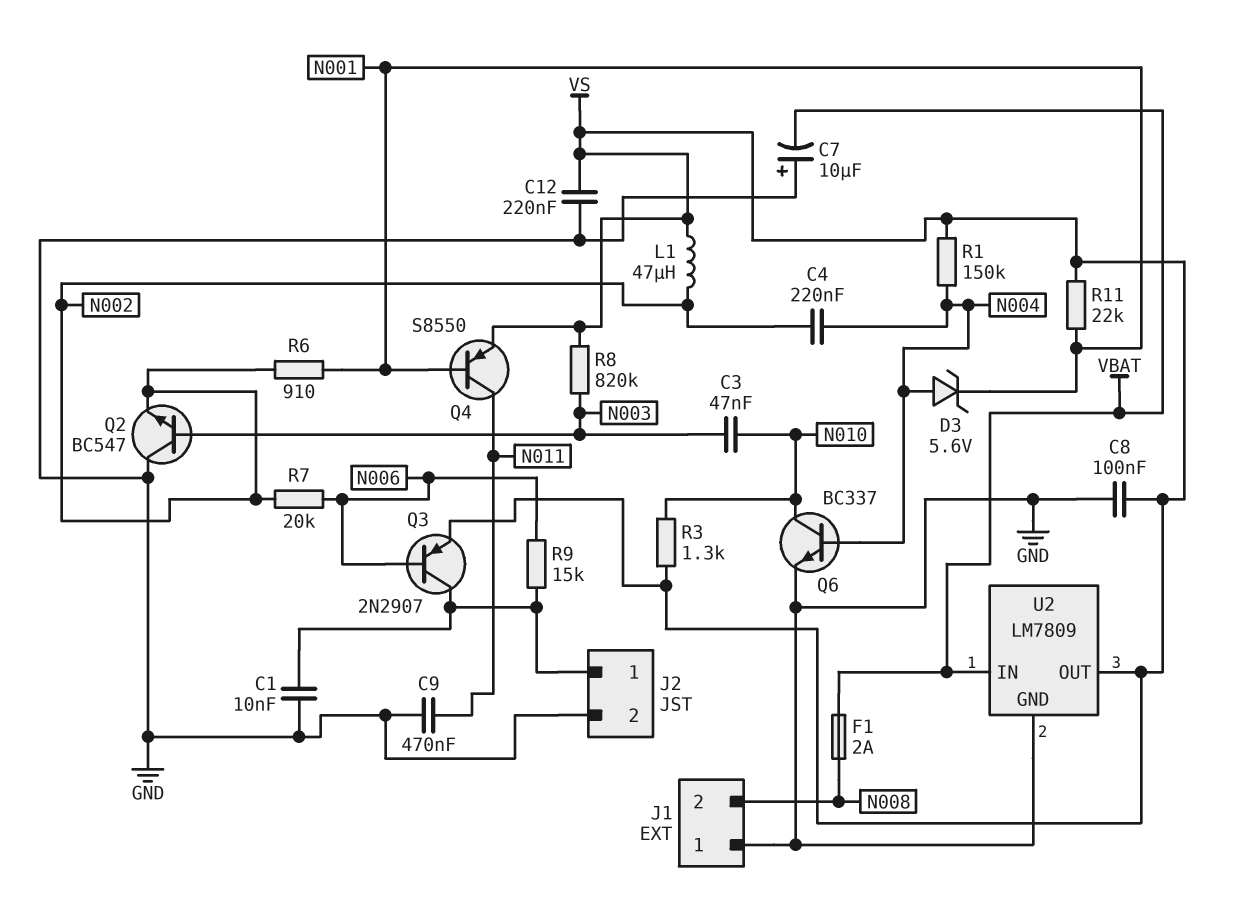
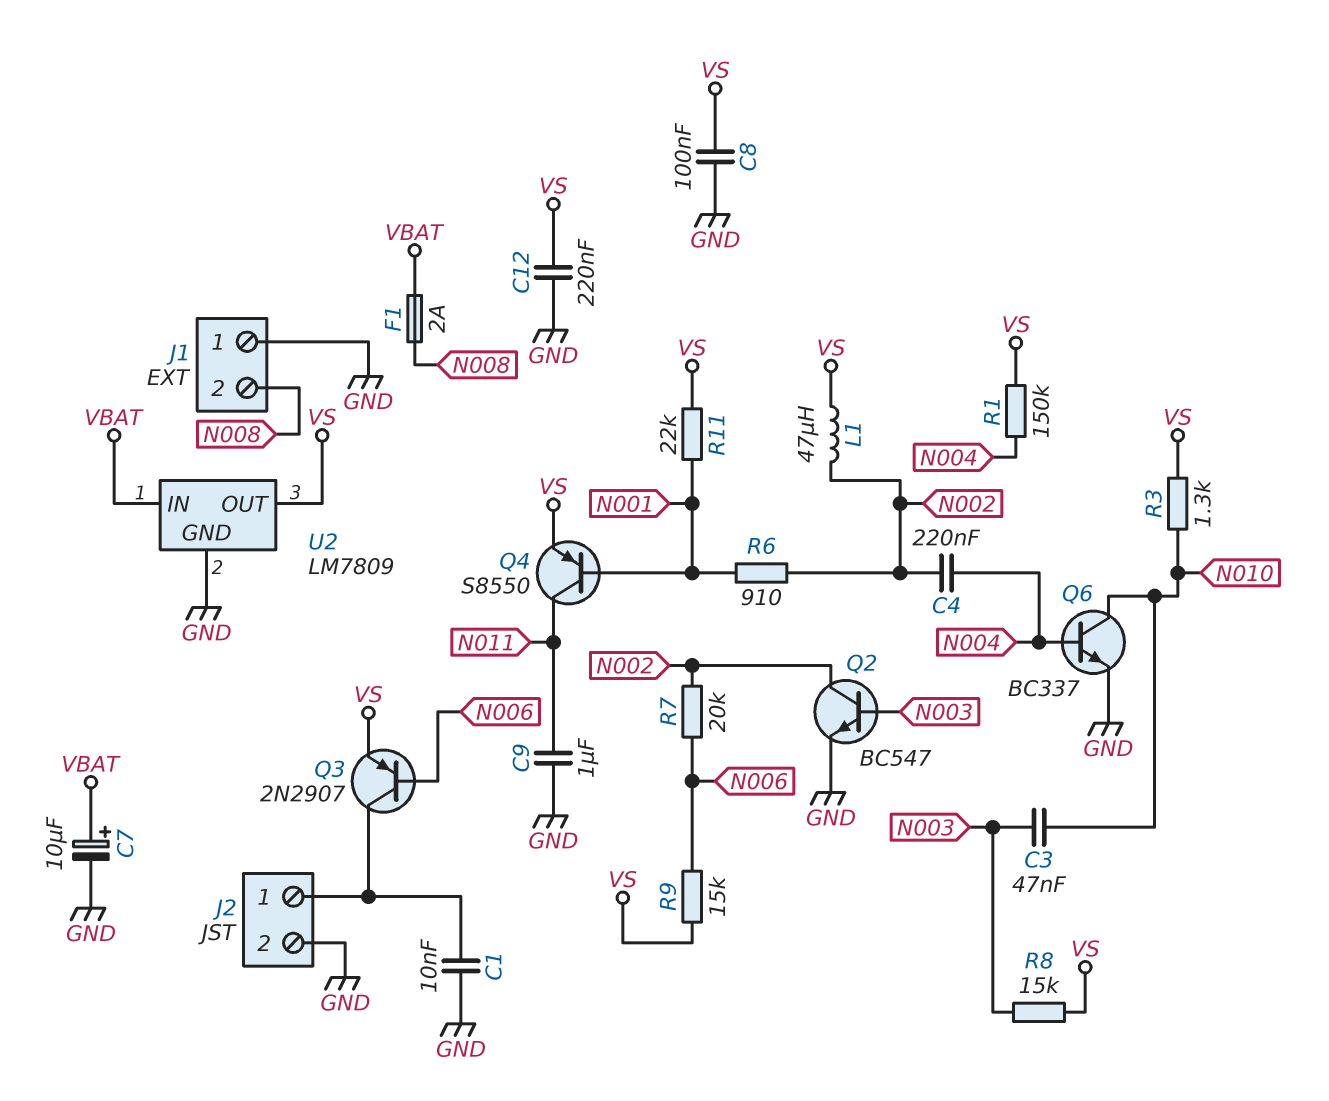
C7: 10uF (plus GND, minus VBAT) -> 10uF (plus VBAT, minus GND)
C9: 470nF (GND, N011) -> 1uF (GND, N011)
D3: zener 5.6V (A N004, K N001) -> none
Q2: NPN BC547 (B N003, C GND, E N002) -> NPN BC547 (B N003, C N002, E GND)
R8: 820k (N003, VS) -> 15k (N003, VS)
R9: 15k (J2/1, N006) -> 15k (N006, VS)

